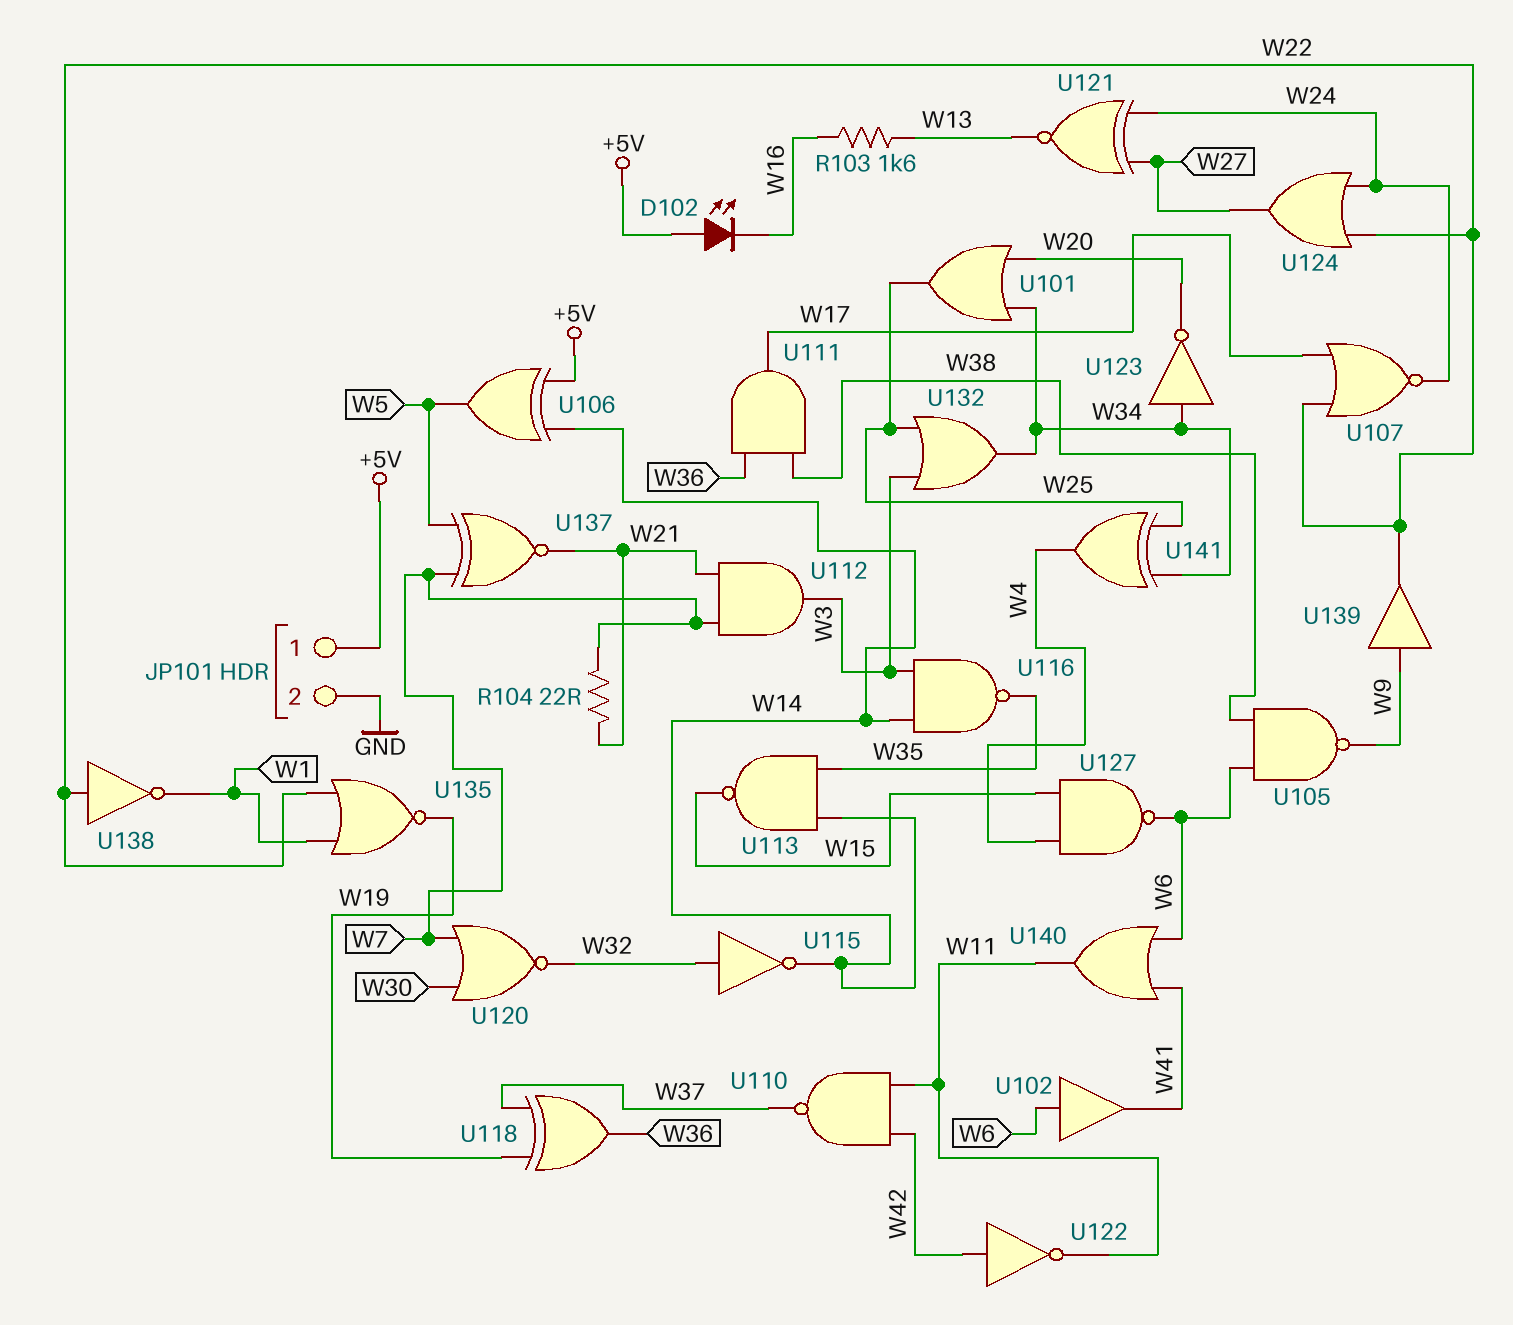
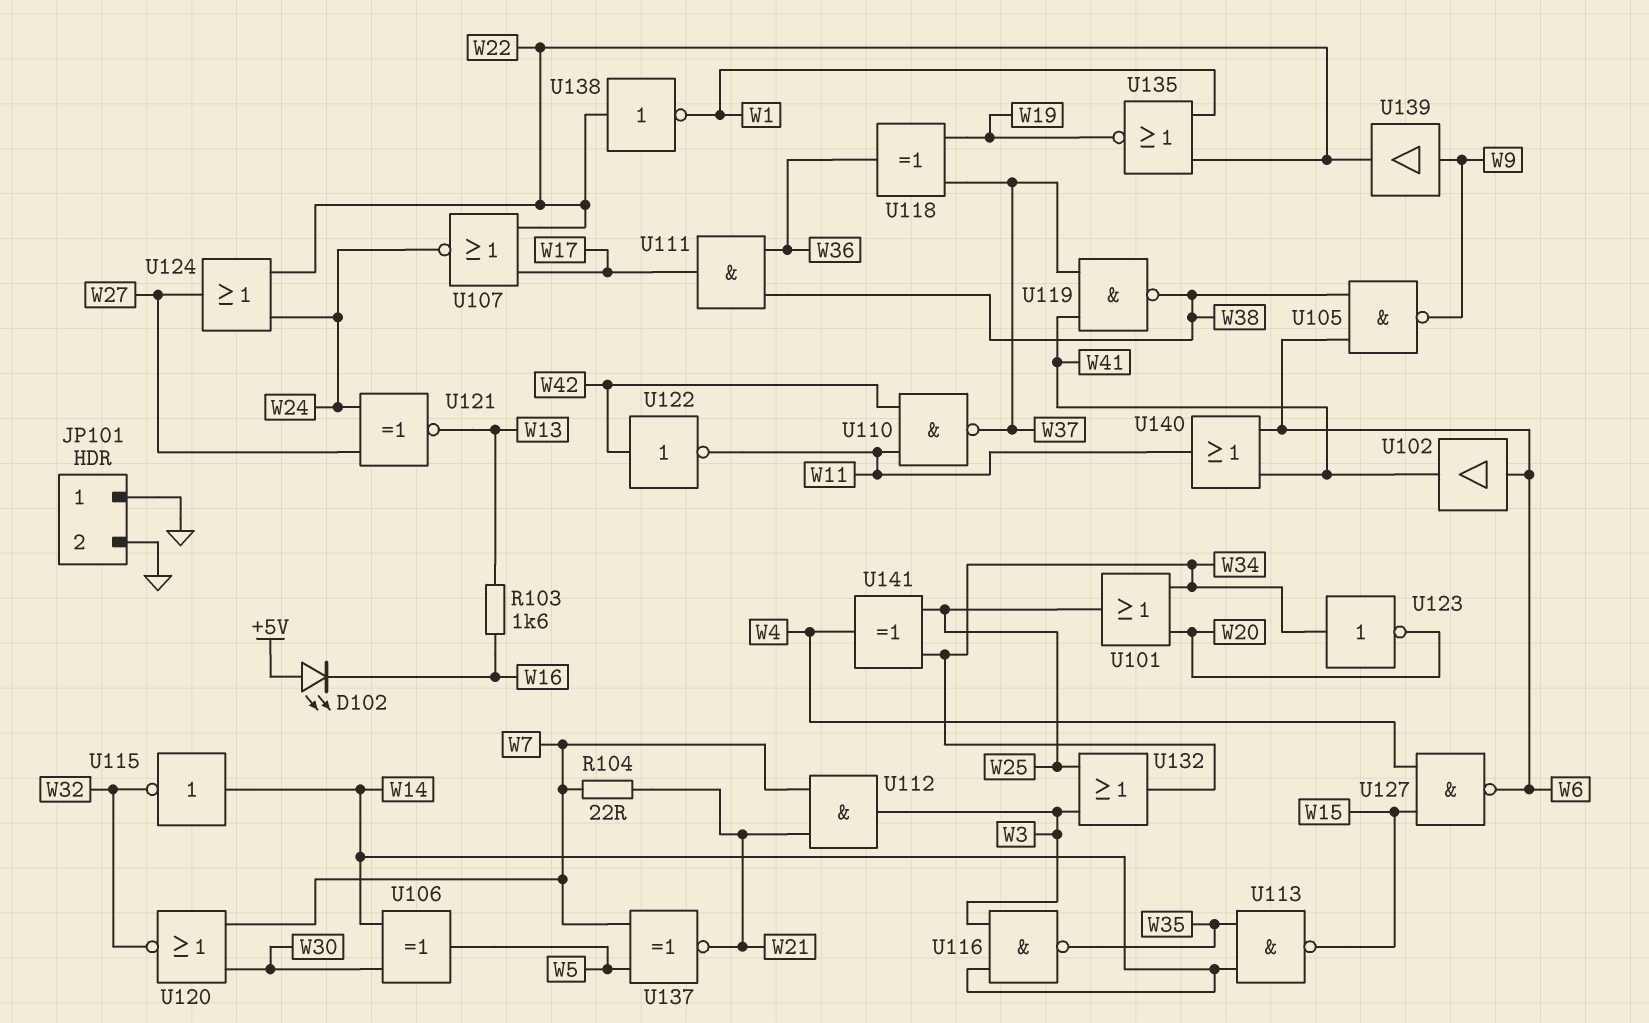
JP101 pin 1: +5V -> GND
U106: XOR (in +5V, in W14, out W5) -> XOR (in W14, in W30, out W5)
U115: NOT (in W32, out W14) -> NOT (in W14, out W32)
U119: none -> NAND (in W37, in W41, out W38)

